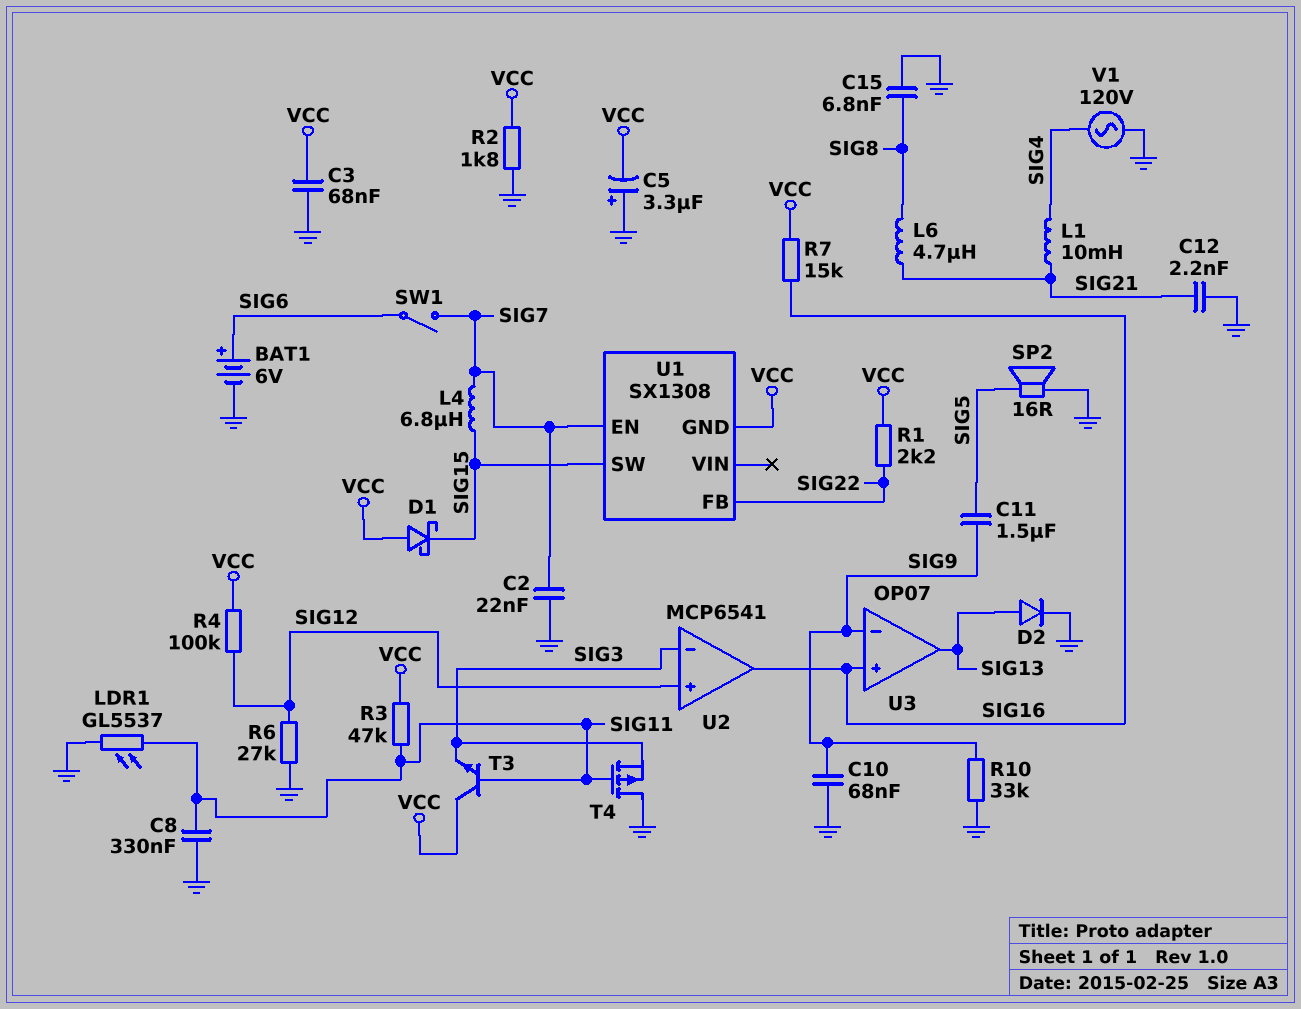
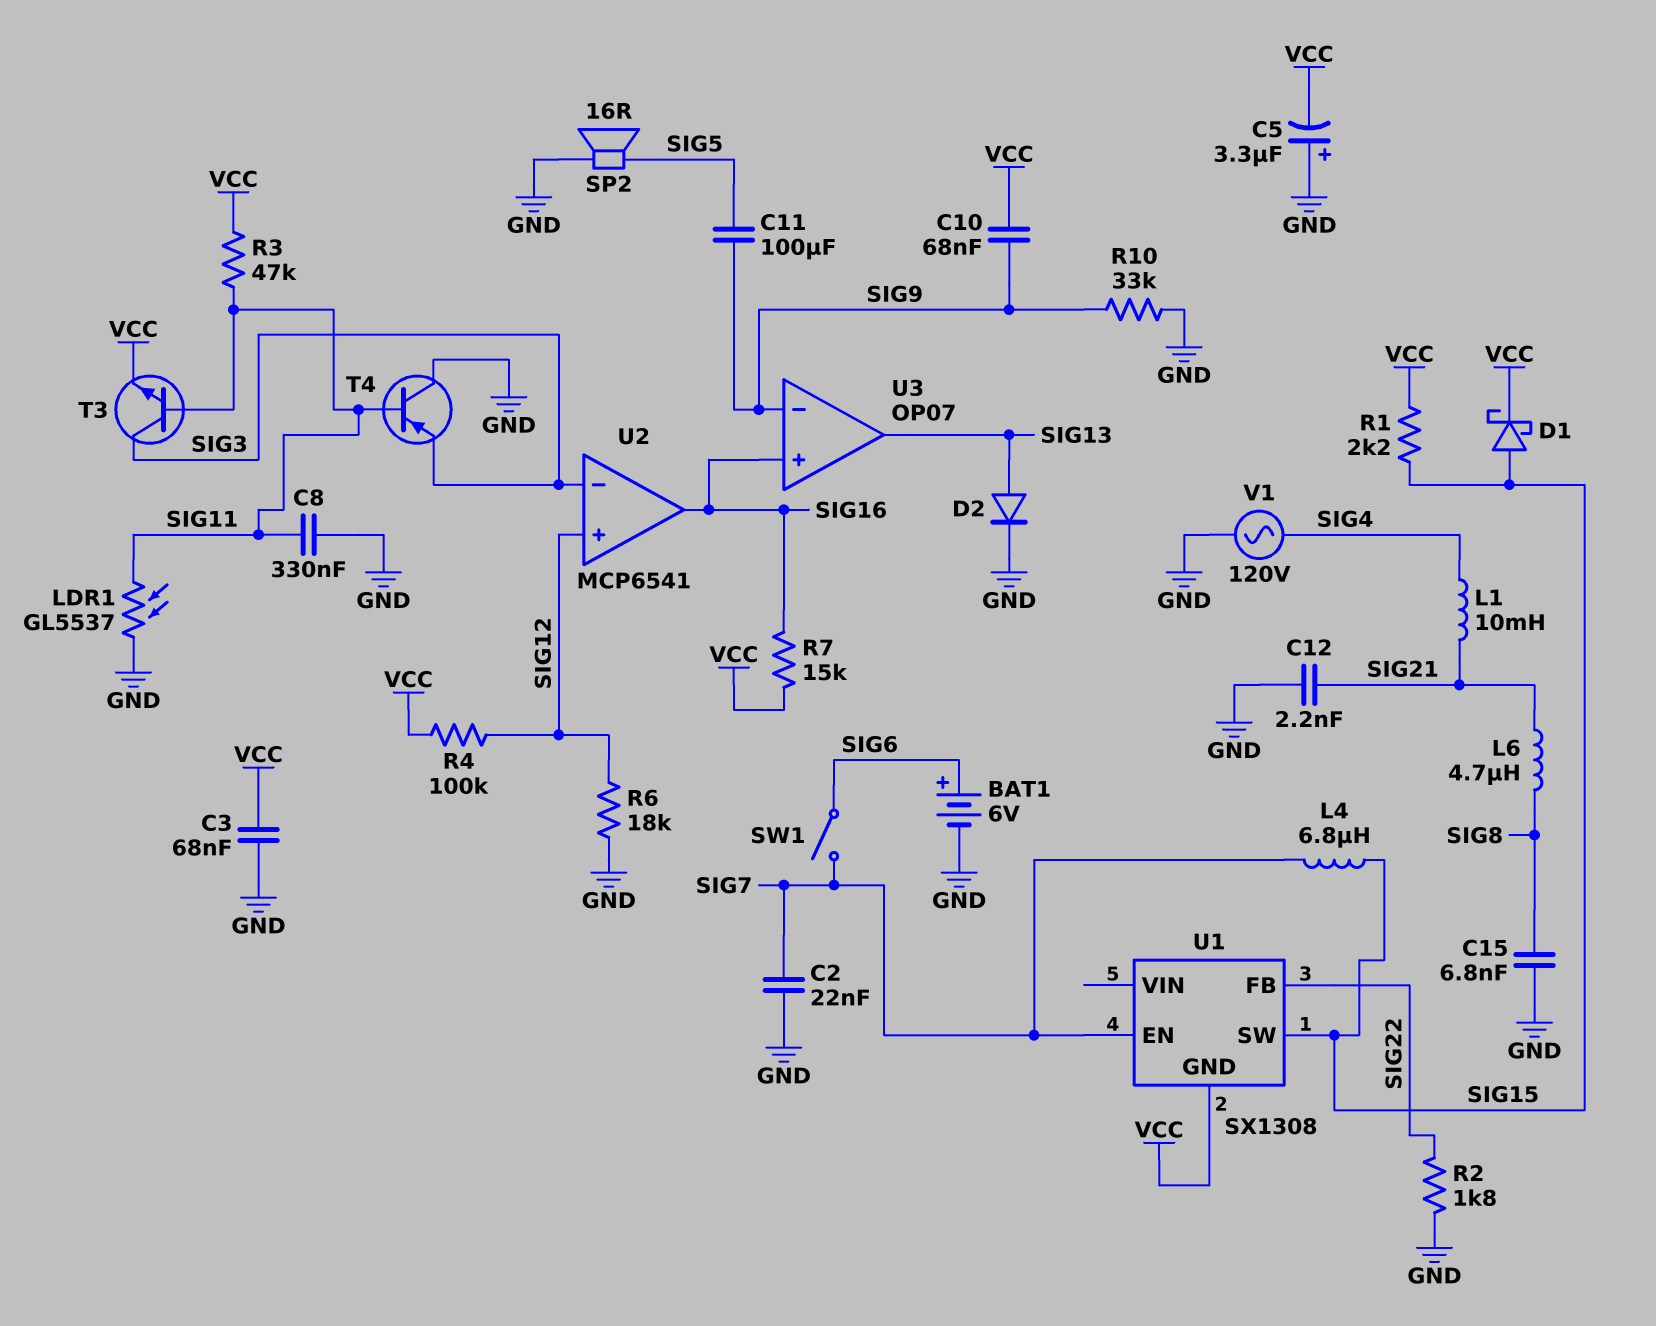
C10: 68nF (GND, SIG9) -> 68nF (SIG9, VCC)
C11: 1.5uF (SIG5, SIG9) -> 100uF (SIG5, SIG9)
D1: schottky (A VCC, K SIG15) -> schottky (A SIG15, K VCC)
R1: 2.2k (SIG22, VCC) -> 2.2k (SIG15, VCC)
R2: 1.8k (GND, VCC) -> 1.8k (GND, SIG22)
R6: 27k (GND, SIG12) -> 18k (GND, SIG12)
T3: NPN (B SIG11, C VCC, E SIG3) -> NPN (B SIG11, C SIG3, E VCC)
T4: PMOS (G SIG11, D GND, S SIG3) -> PNP (B SIG11, C GND, E SIG3)

